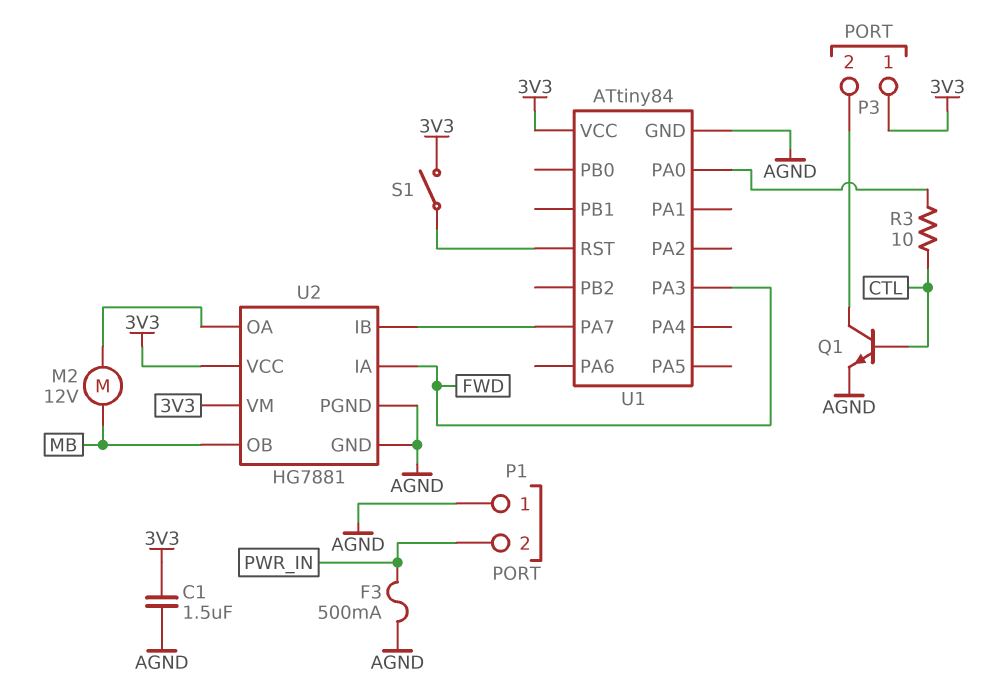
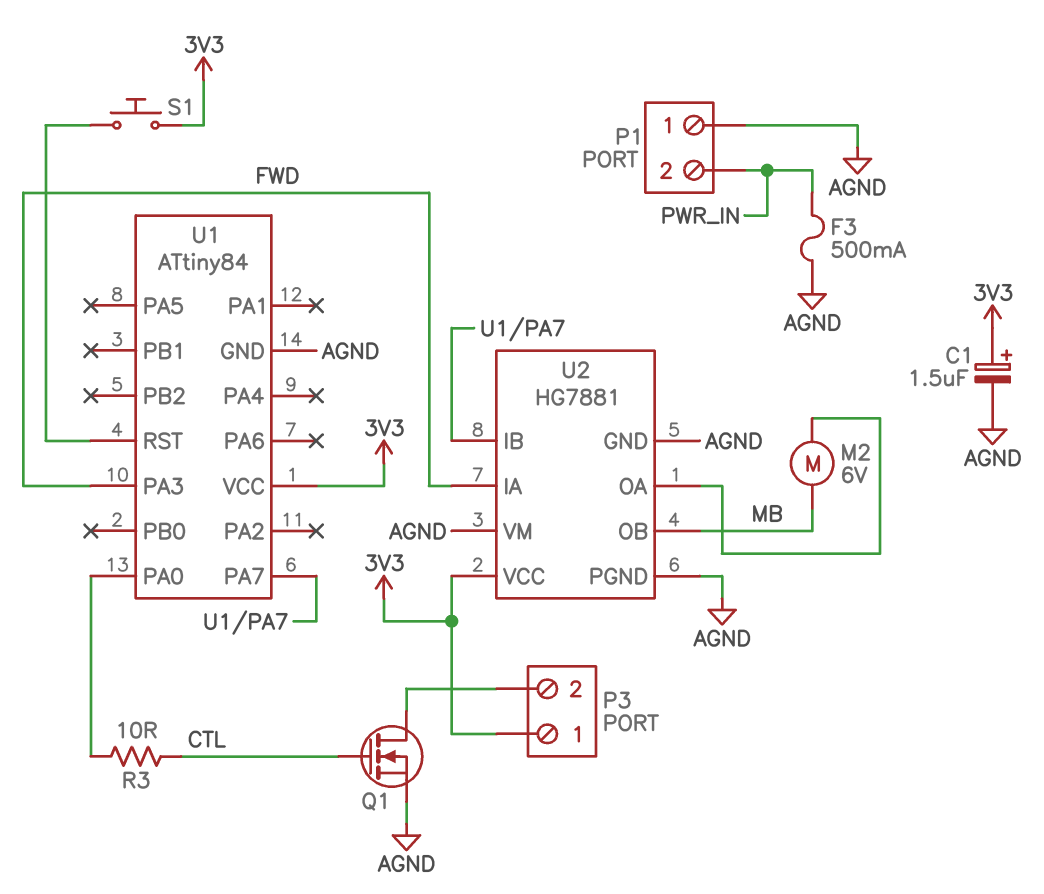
C1: 1.5uF (3V3, AGND) -> 1.5uF (plus 3V3, minus AGND)
M2: motor 12V (MB, U2/OA) -> motor 6V (MB, U2/OA)
Q1: NPN (B CTL, C P3/2, E AGND) -> NMOS (G CTL, D P3/2, S AGND)
S1: switch (3V3, U1/RST) -> button (3V3, U1/RST)
U2 pin VM: 3V3 -> AGND

